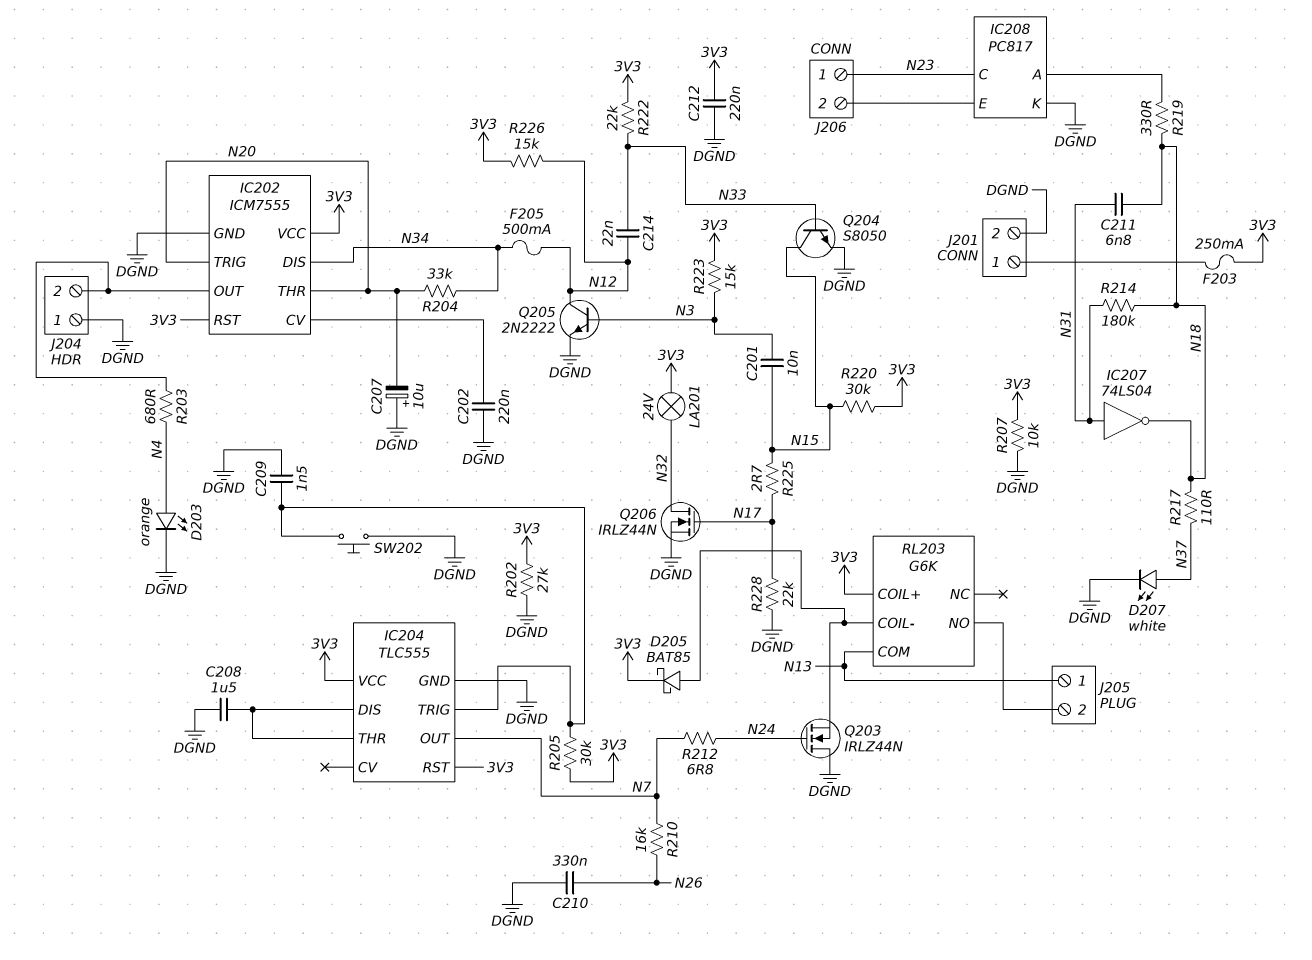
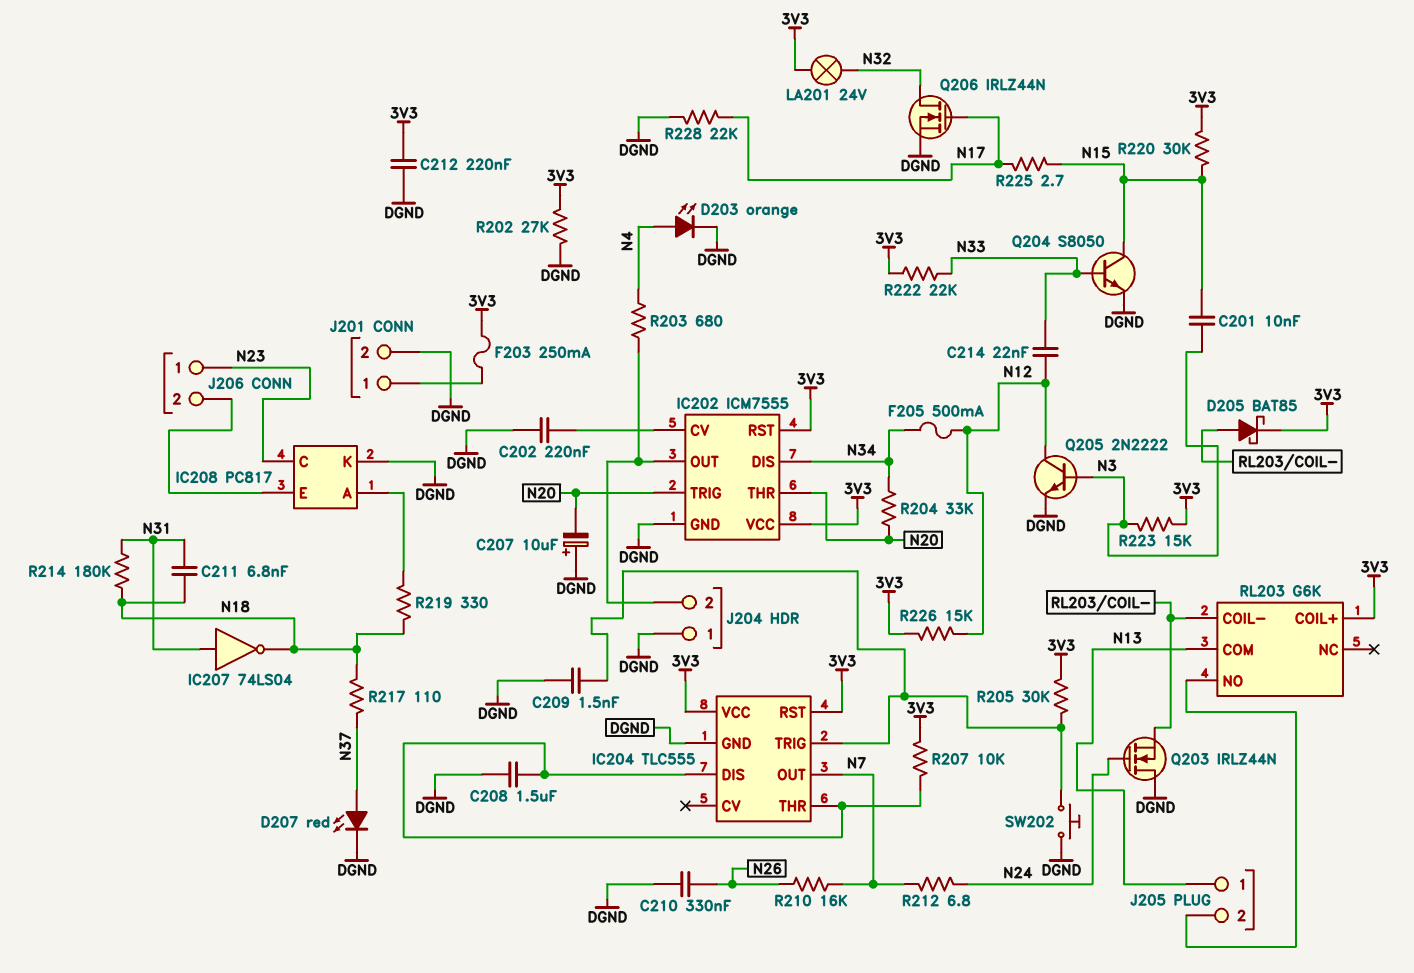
D207: LED white (A N37, K DGND) -> LED red (A N37, K DGND)
R207: 10k (3V3, DGND) -> 10k (3V3, IC204/DIS)

